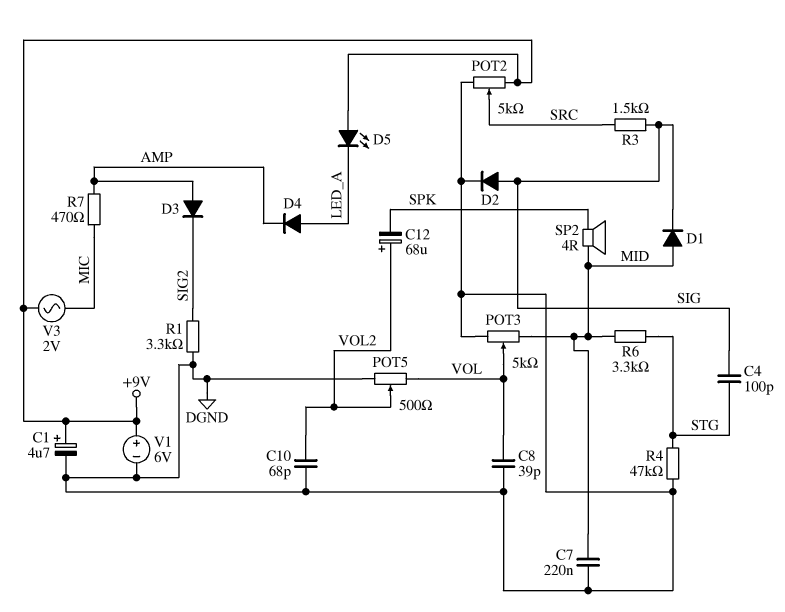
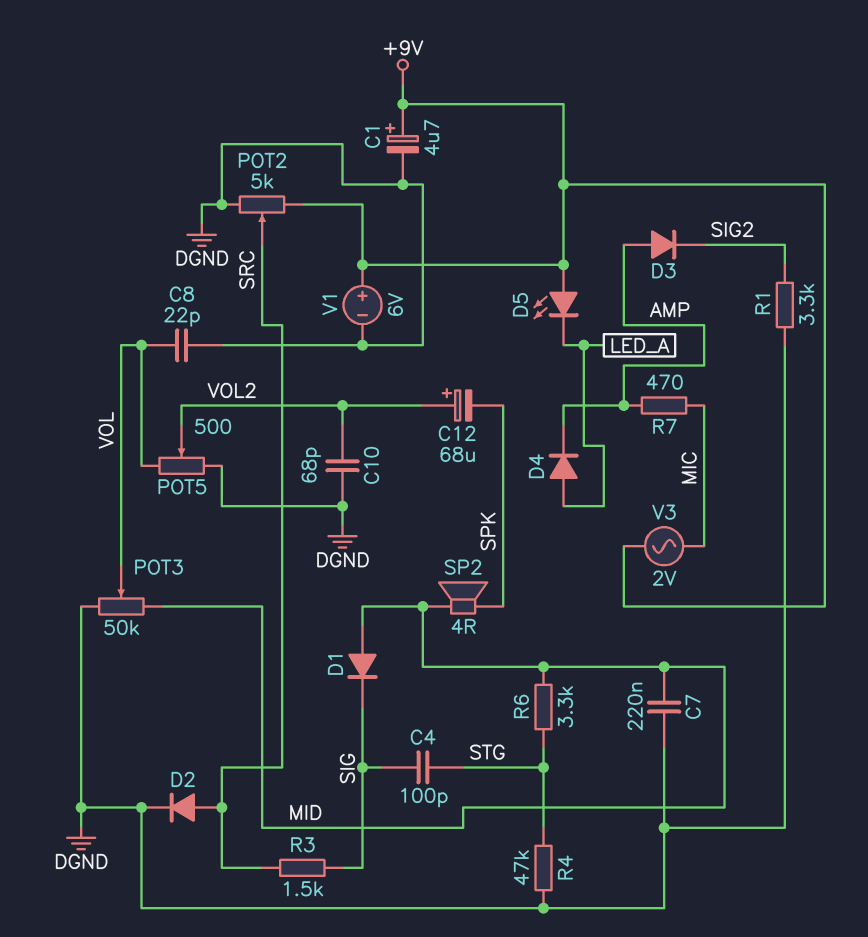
C8: 39pF (DGND, VOL) -> 22pF (DGND, VOL)
D2: diode (A SIG, K DGND) -> diode (A SRC, K DGND)
POT3: 5k (DGND, MID, wiper VOL) -> 50k (DGND, MID, wiper VOL)

